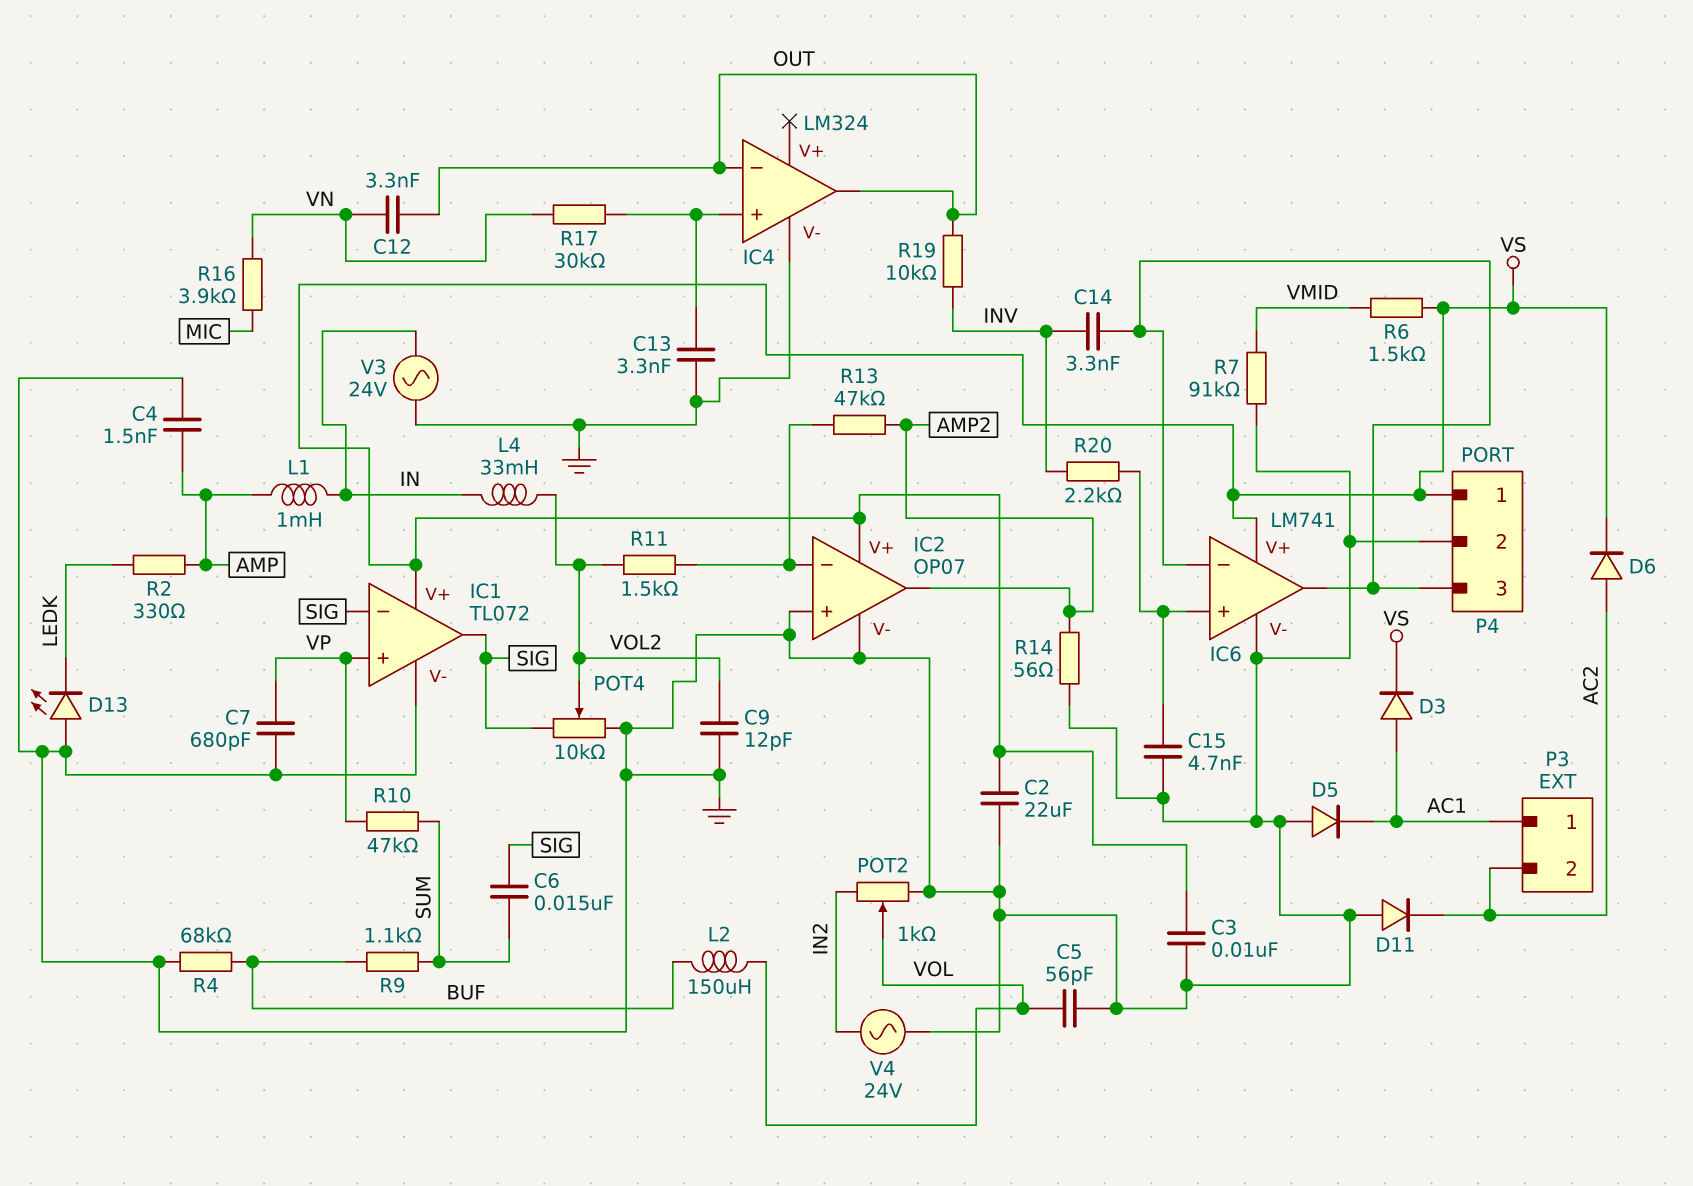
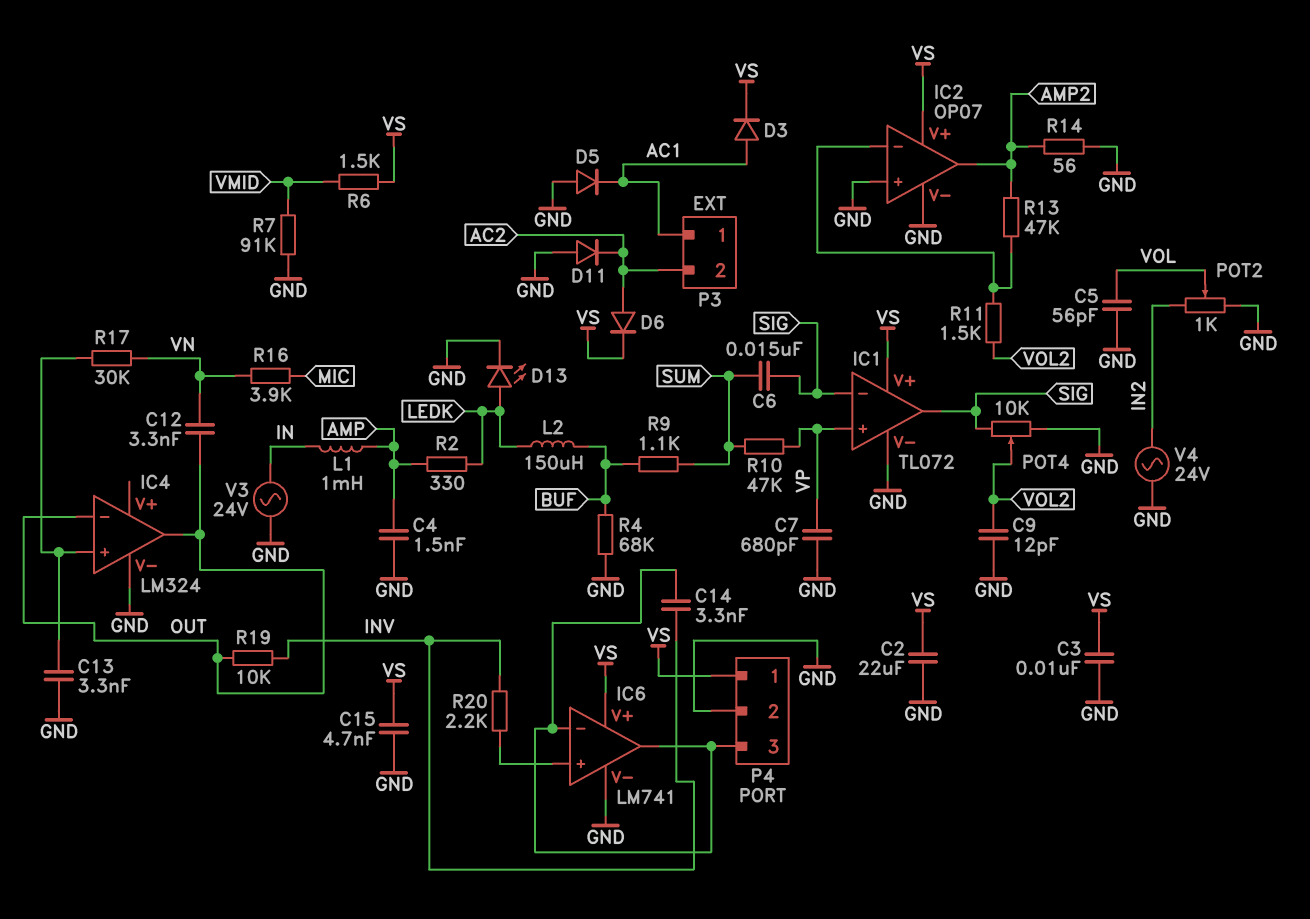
C15: 4.7nF (GND, IC6/in+) -> 4.7nF (GND, VS)
D13: LED (A GND, K LEDK) -> LED (A LEDK, K GND)
L2: 150uH (BUF, VOL) -> 150uH (BUF, LEDK)
L4: 33mH (IN, VOL2) -> none

